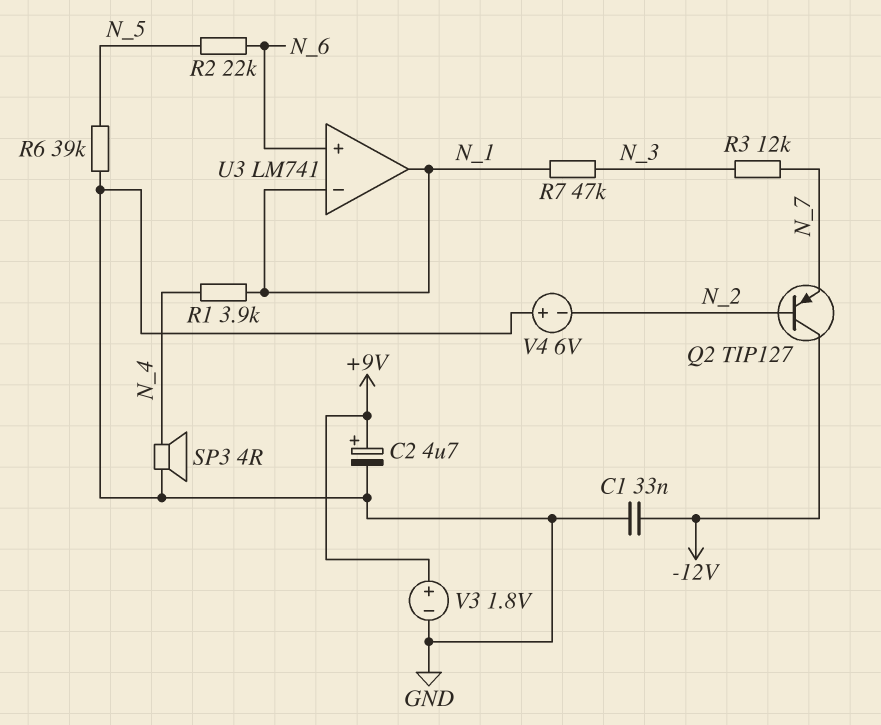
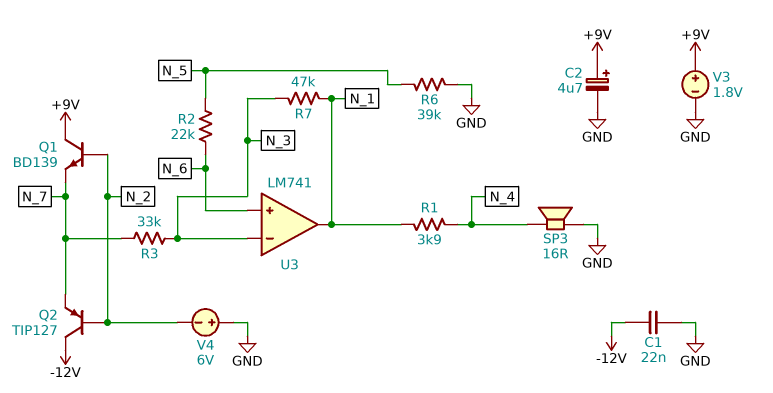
C1: 33nF (-12V, GND) -> 22nF (-12V, GND)
Q1: none -> NPN BD139 (B N_2, C +9V, E N_7)
R3: 12k (N_3, N_7) -> 33k (N_3, N_7)
SP3: speaker 4R (GND, N_4) -> speaker 16R (GND, N_4)
U3 pin in-: N_1 -> N_3

